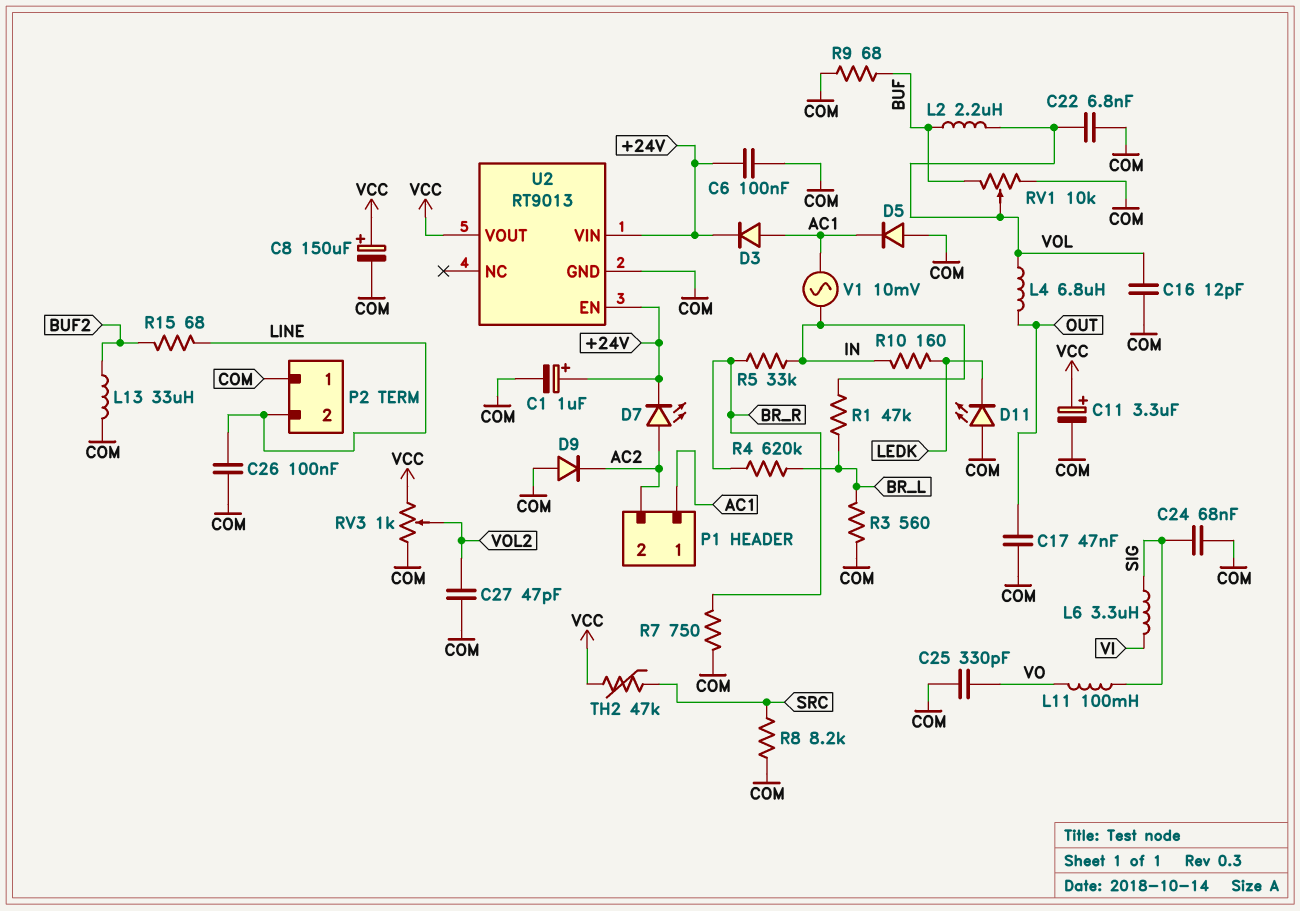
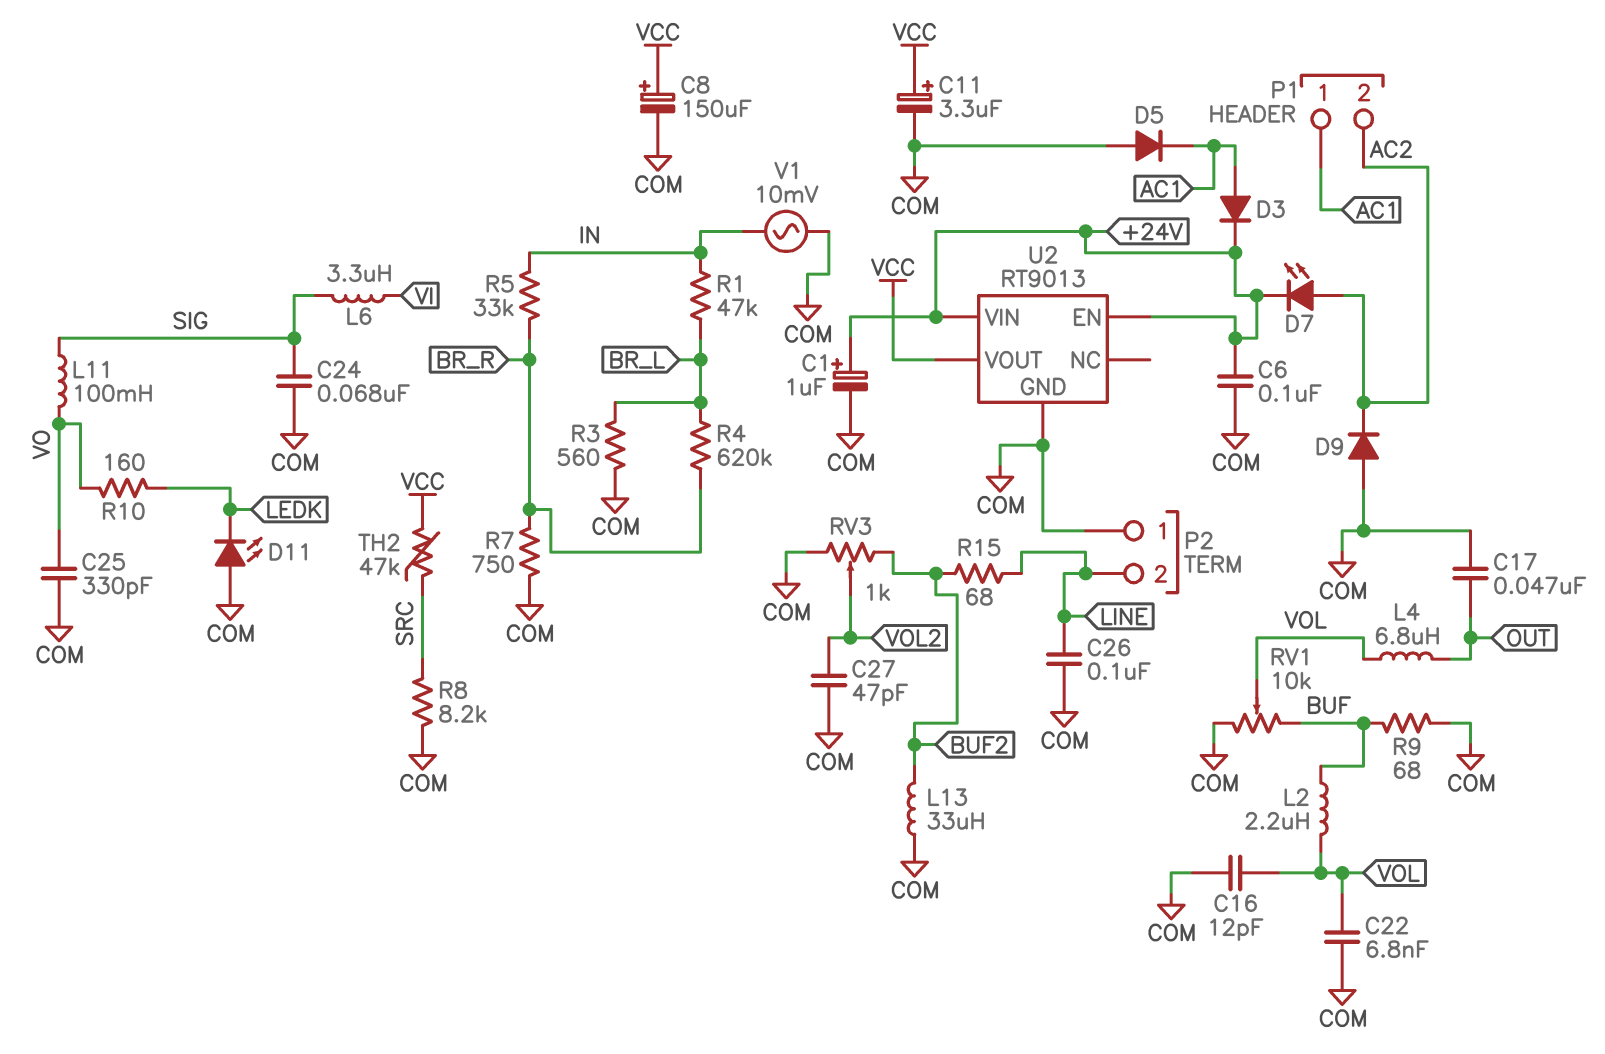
R10: 160 (IN, LEDK) -> 160 (LEDK, VO)
RV3: 1k (COM, VCC, wiper VOL2) -> 1k (BUF2, COM, wiper VOL2)
V1: AC 10mV (AC1, IN) -> AC 10mV (COM, IN)

